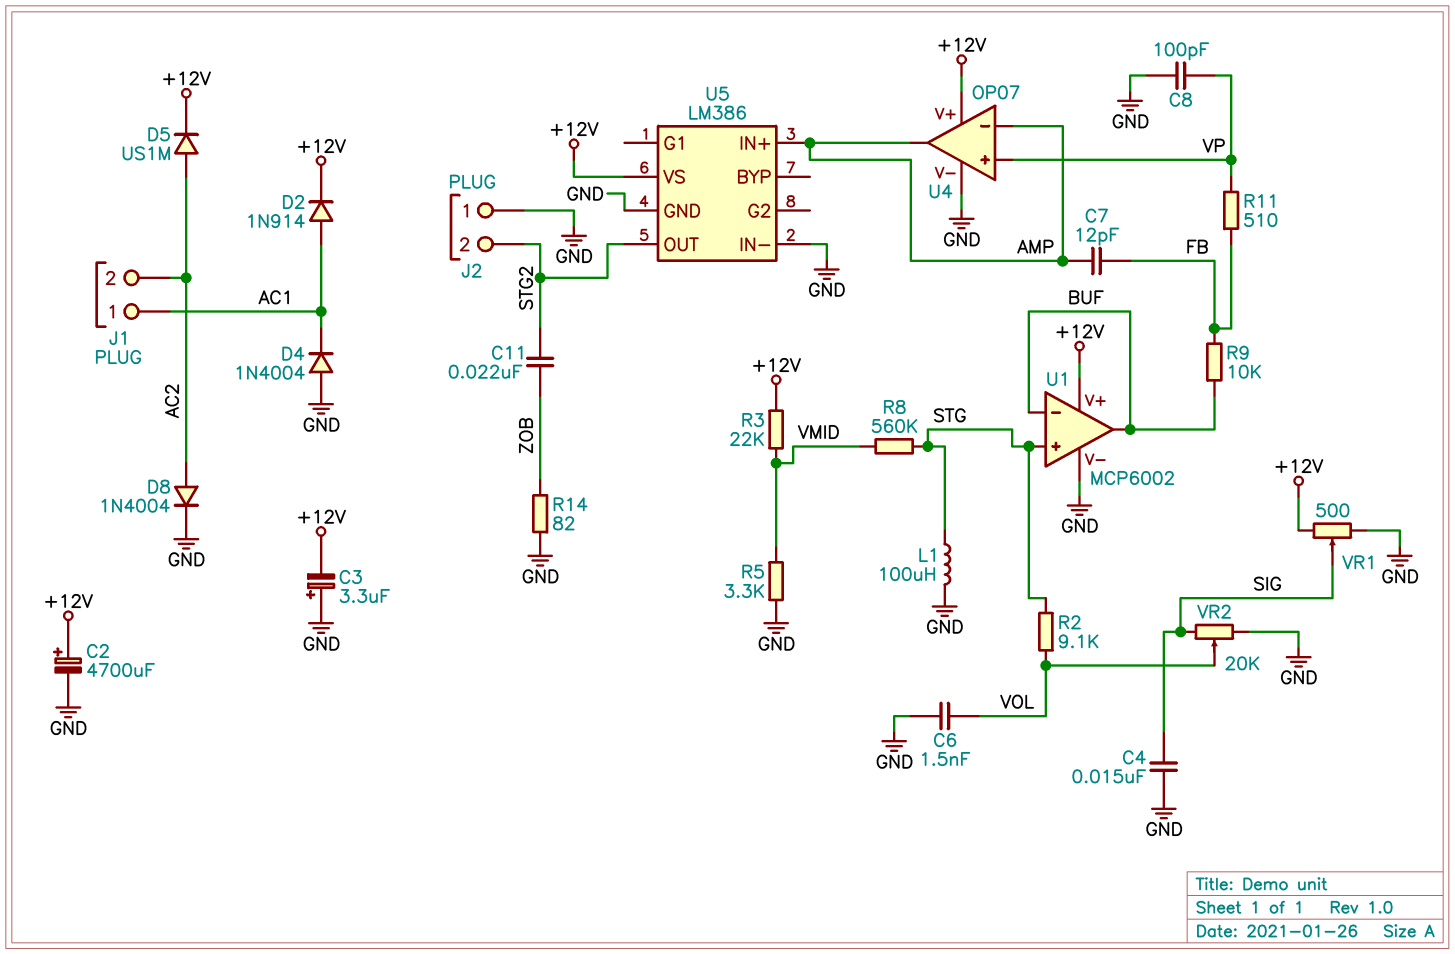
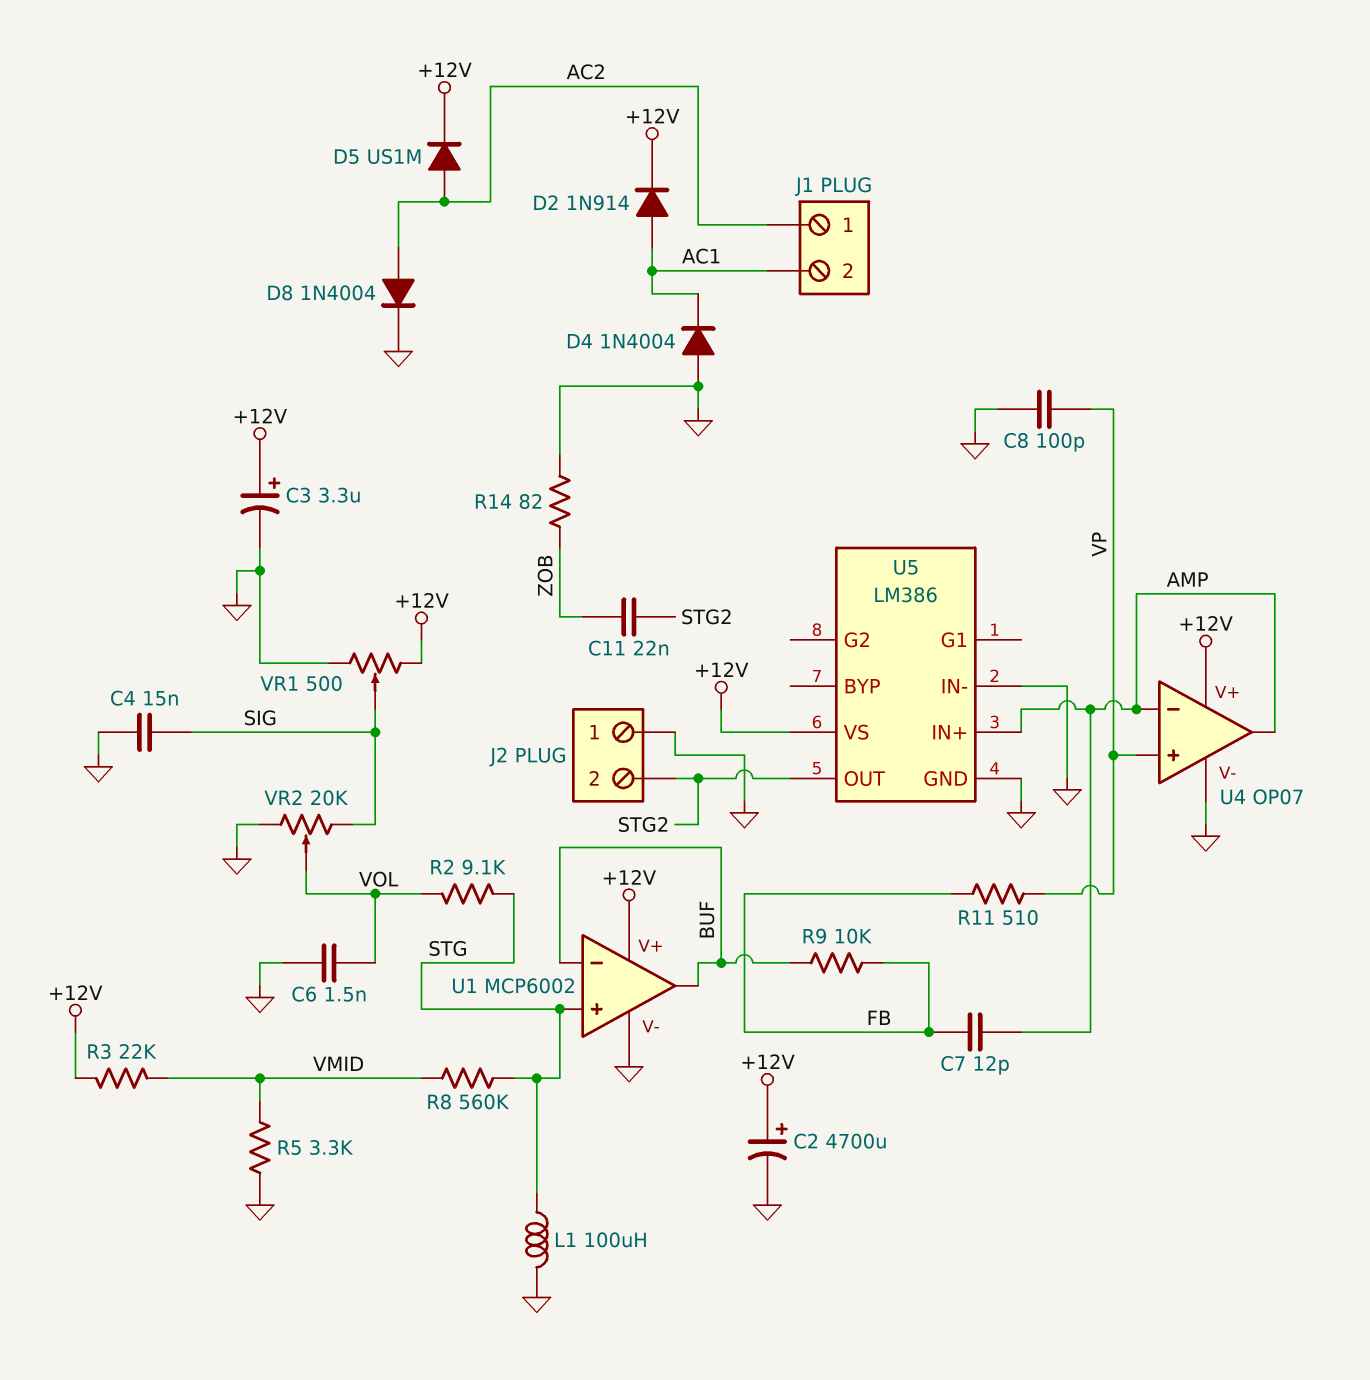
C3: 3.3uF (plus GND, minus +12V) -> 3.3uF (plus +12V, minus GND)
J1 pin 1: AC1 -> AC2
J1 pin 2: AC2 -> AC1

